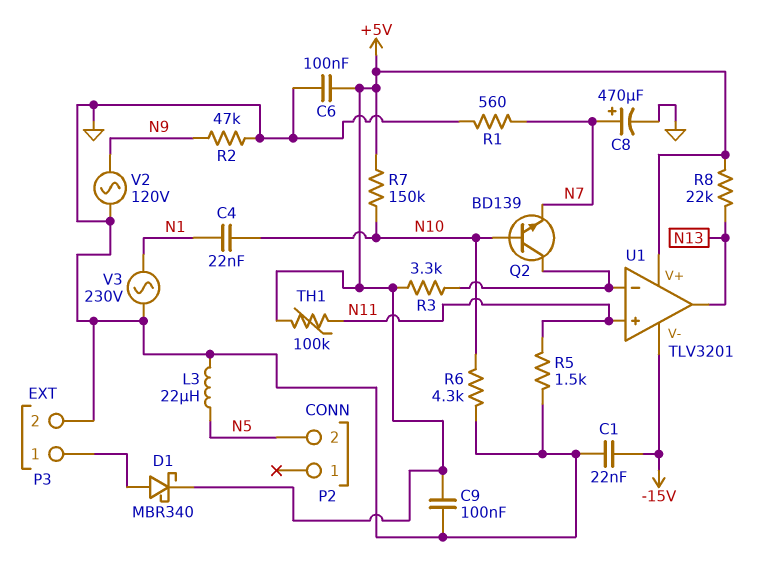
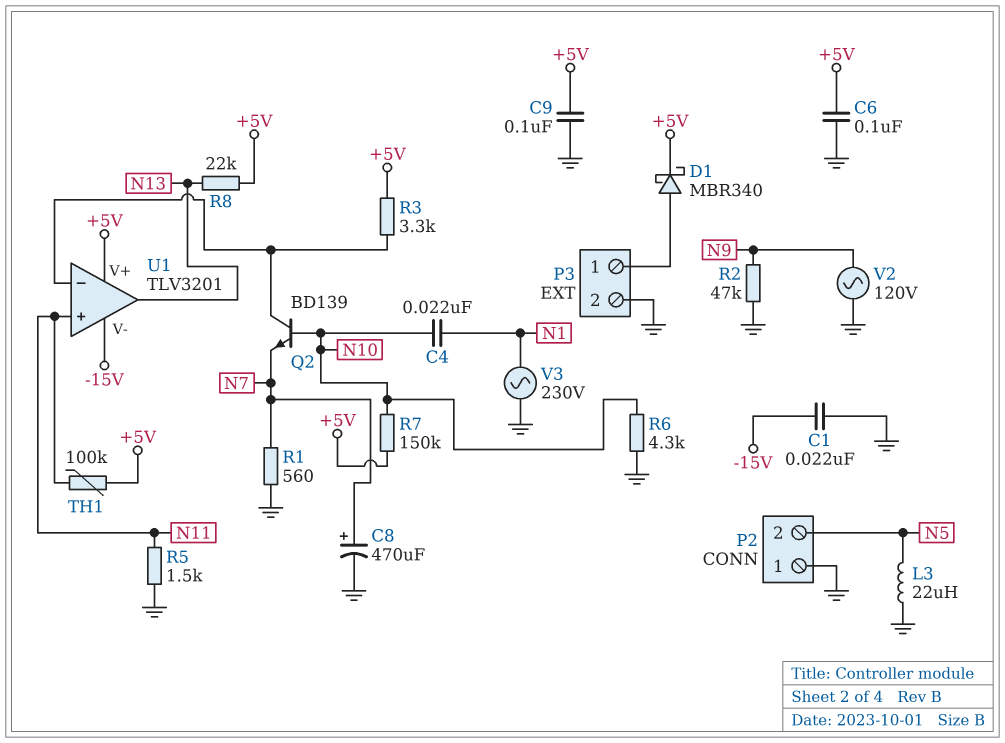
P2 pin 1: none -> GND

